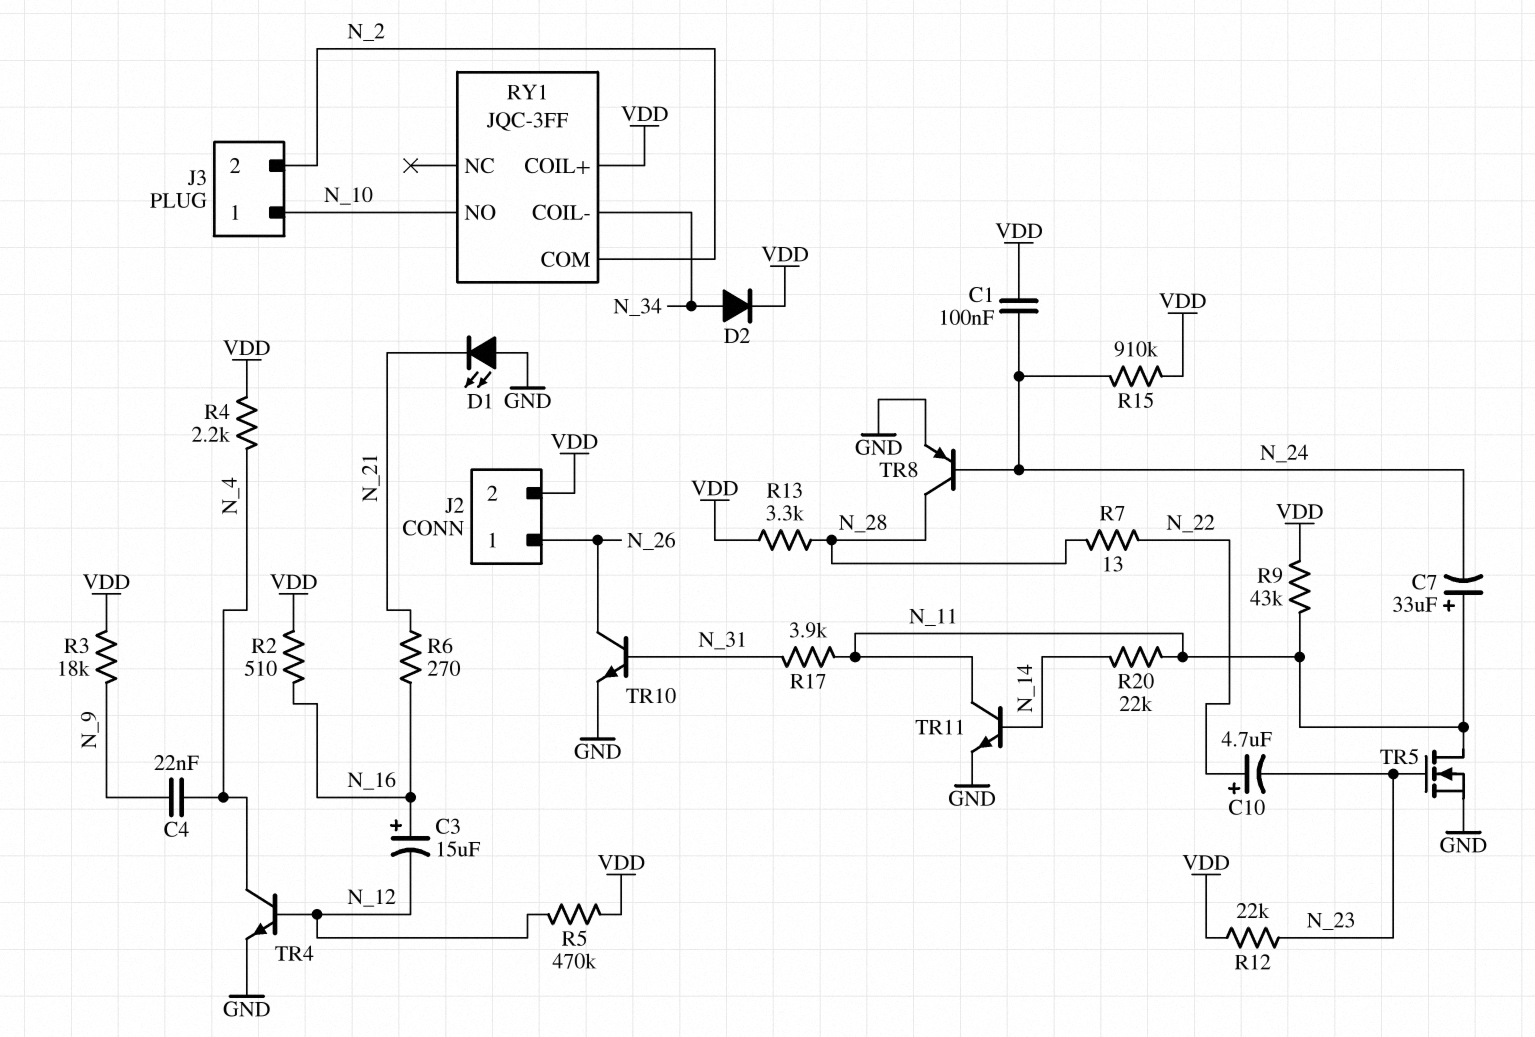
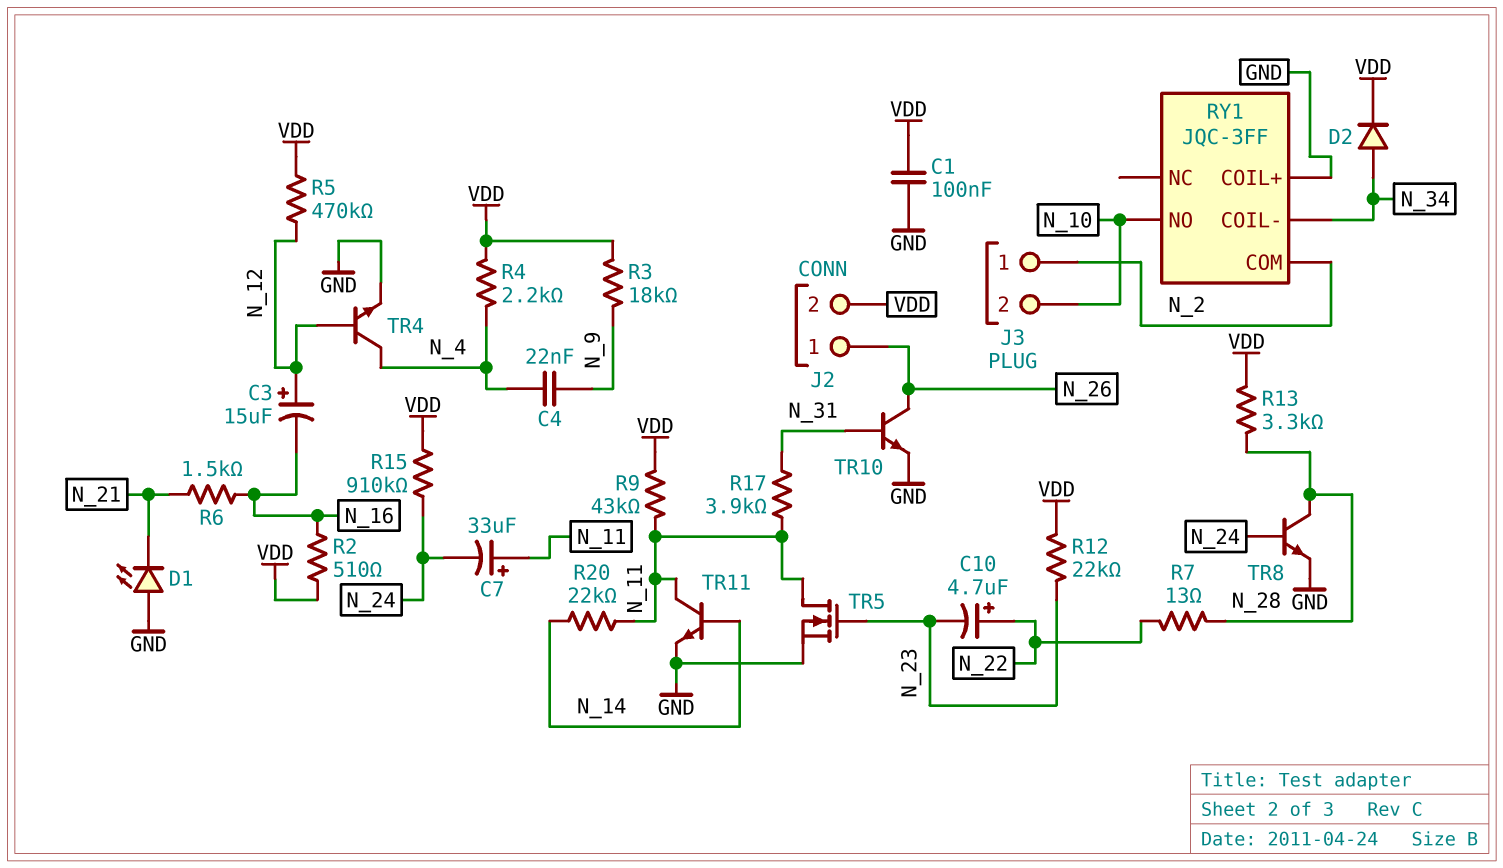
C1: 100nF (N_24, VDD) -> 100nF (GND, VDD)
C3: 15uF (plus N_16, minus N_12) -> 15uF (plus N_12, minus N_16)
J3 pin 1: N_10 -> N_2
J3 pin 2: N_2 -> N_10
R6: 270 (N_16, N_21) -> 1.5k (N_16, N_21)
RY1 pin COIL+: VDD -> GND
TR8: PNP (B N_24, C N_28, E GND) -> NPN (B N_24, C N_28, E GND)

